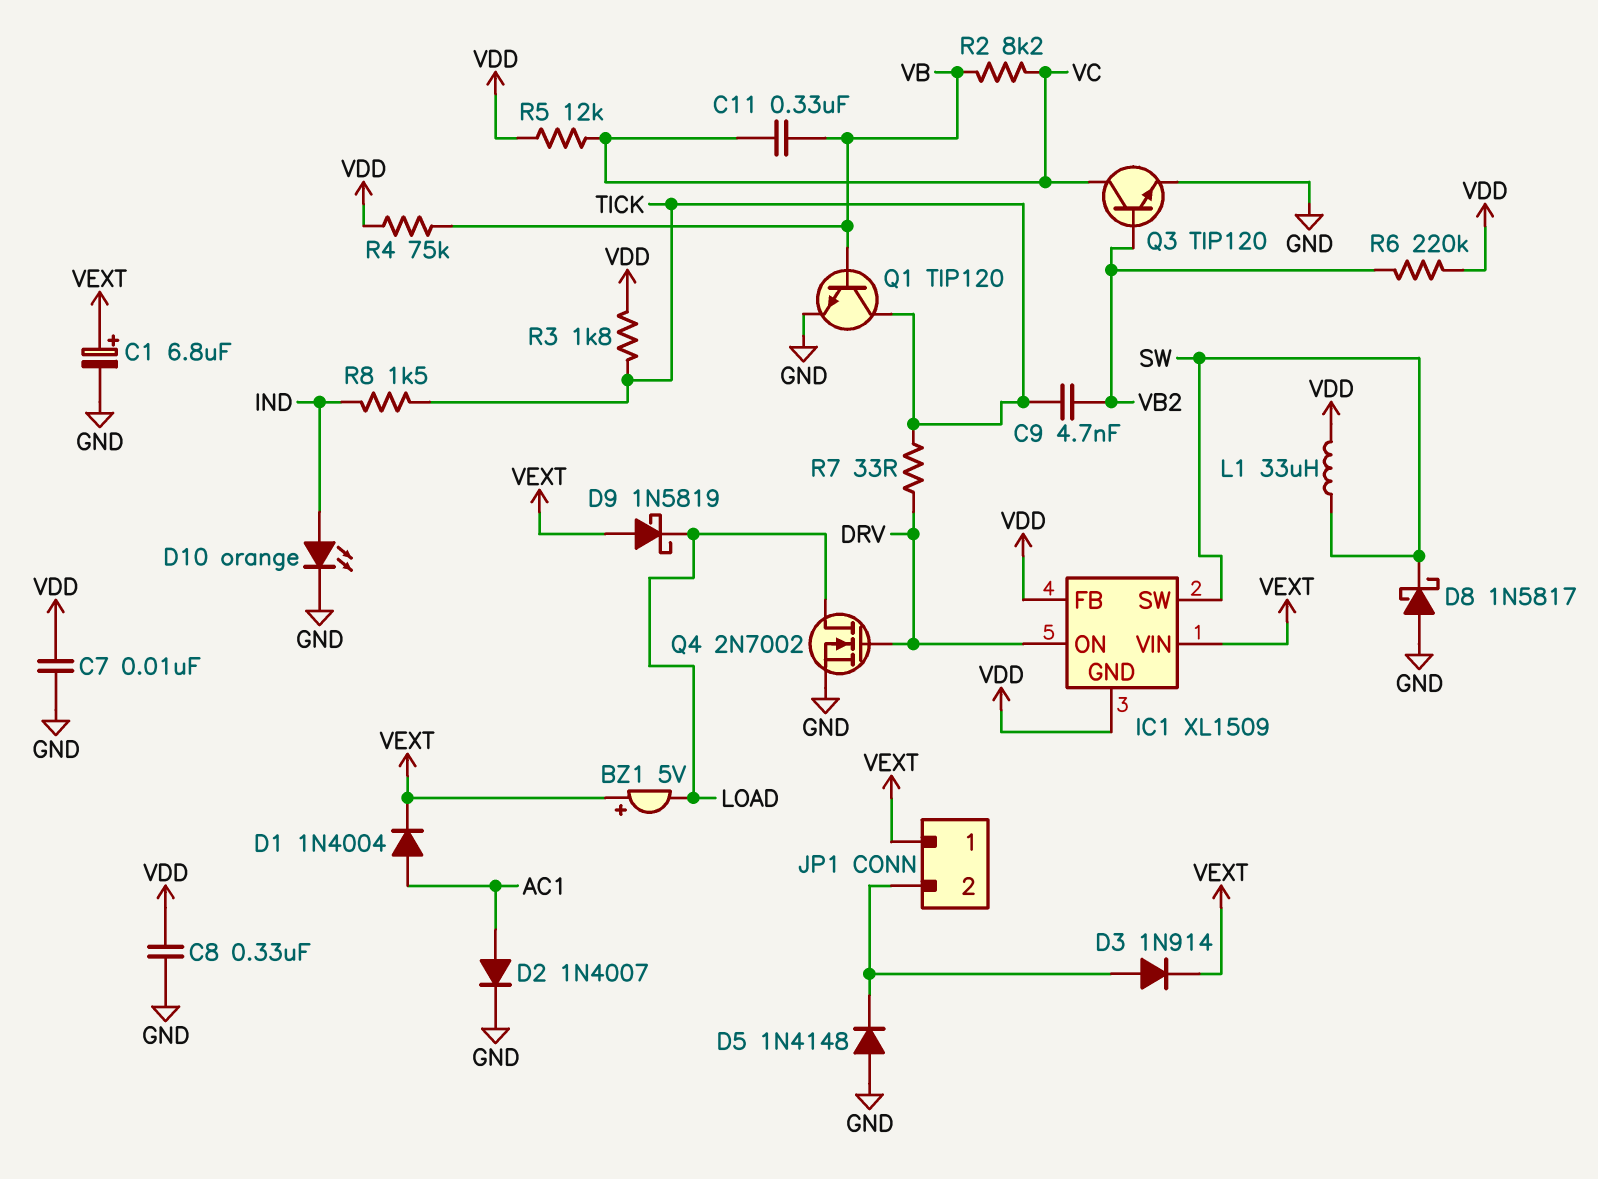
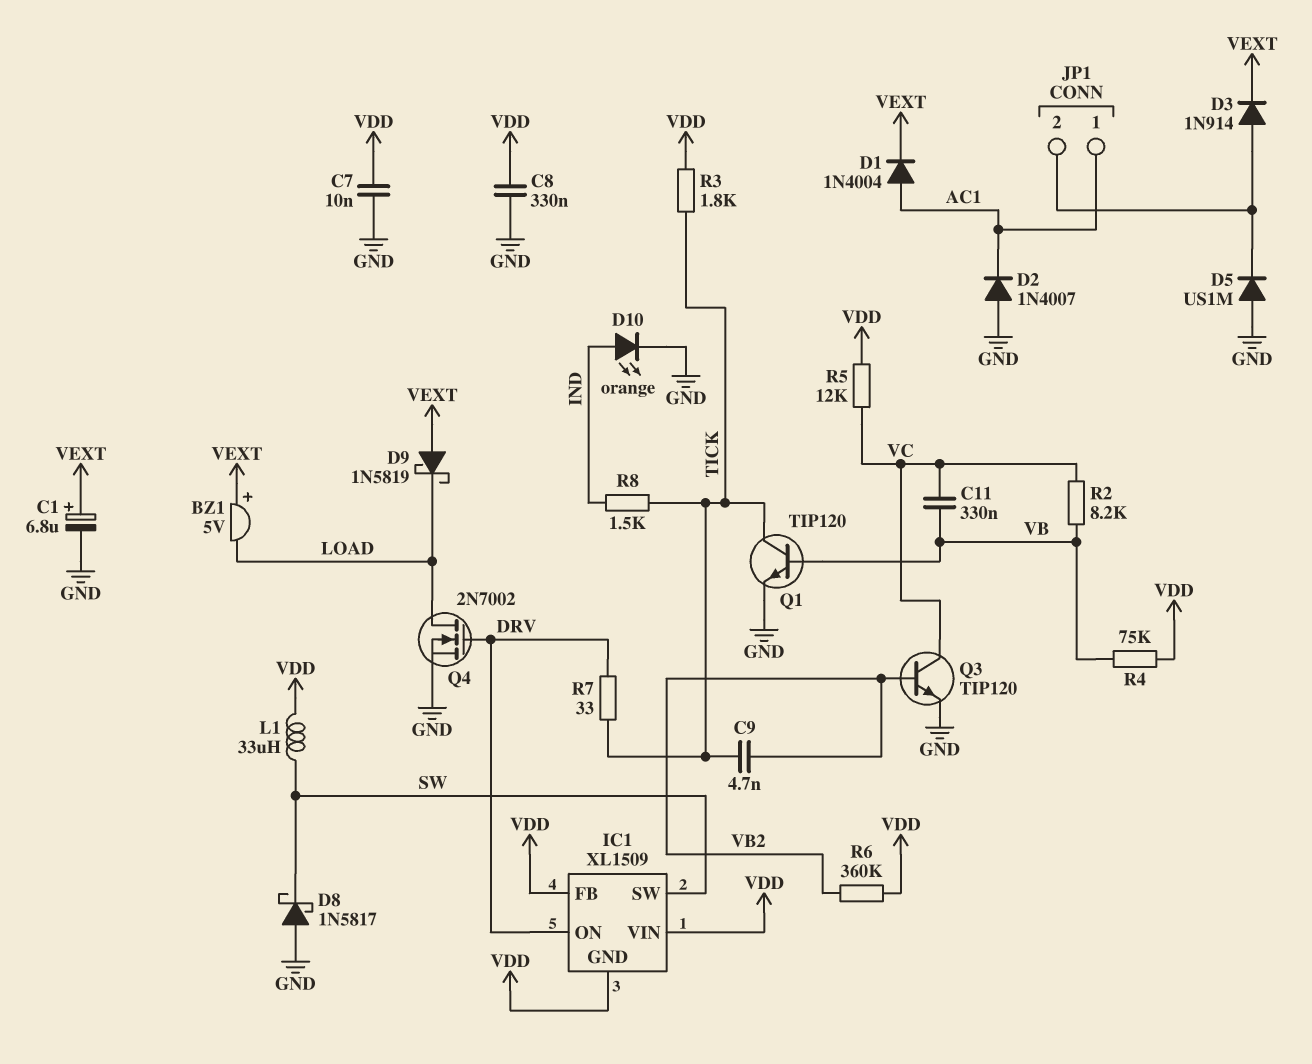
D2: diode 1N4007 (A AC1, K GND) -> diode 1N4007 (A GND, K AC1)
D5: diode 1N4148 (A GND, K JP1/2) -> diode US1M (A GND, K JP1/2)
IC1 pin VIN: VEXT -> VDD
JP1 pin 1: VEXT -> AC1
R6: 220k (VB2, VDD) -> 360k (VB2, VDD)

